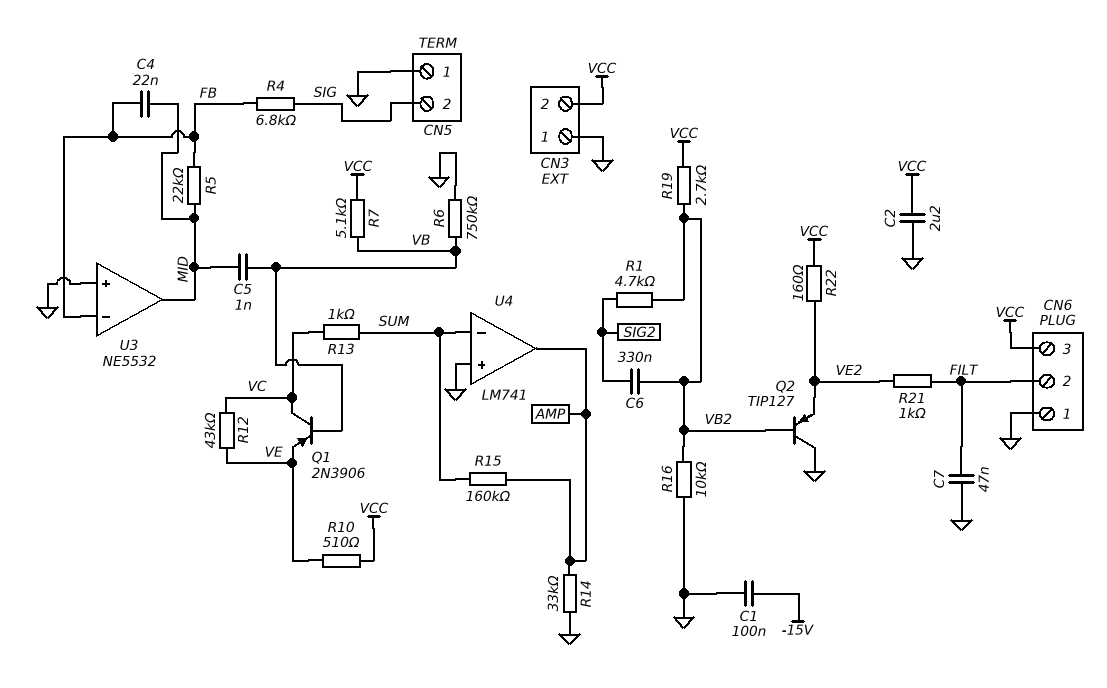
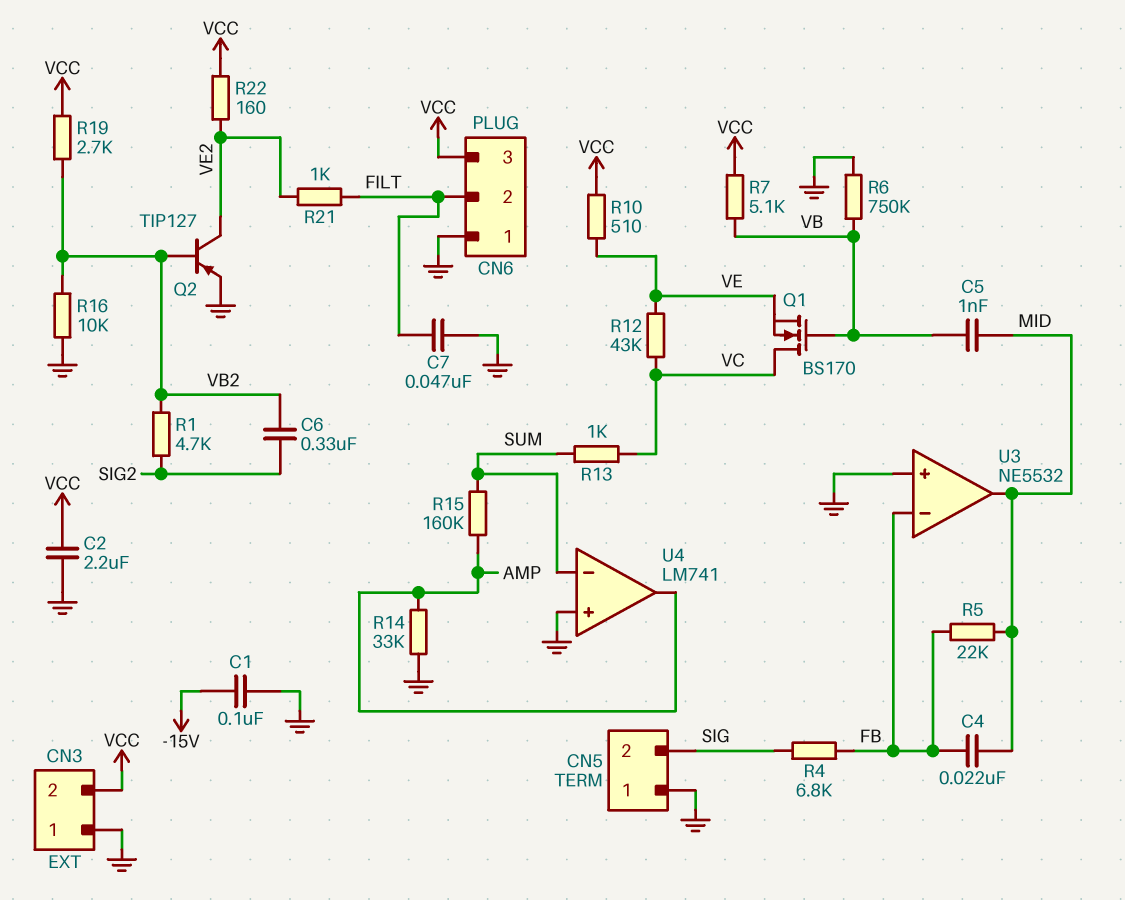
Q1: PNP 2N3906 (B VB, C VC, E VE) -> NMOS BS170 (G VB, D VC, S VE)
Q2: PNP TIP127 (B VB2, C GND, E VE2) -> PNP TIP127 (B VB2, C VE2, E GND)

